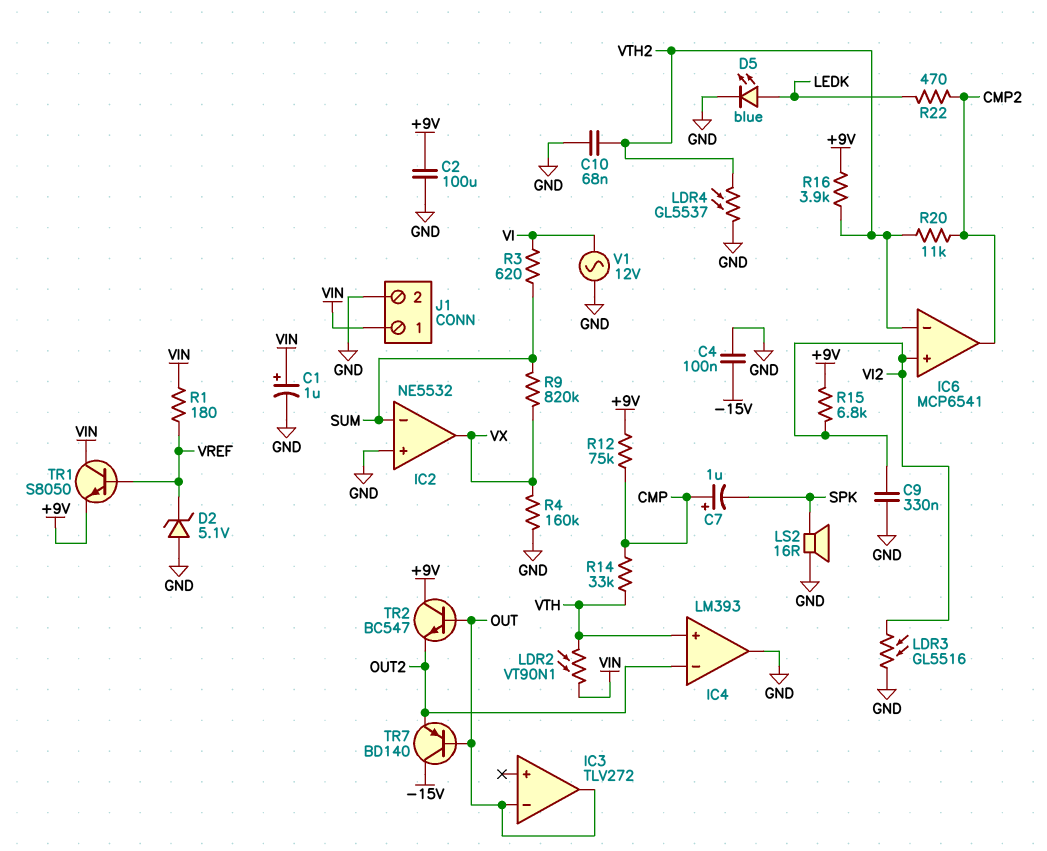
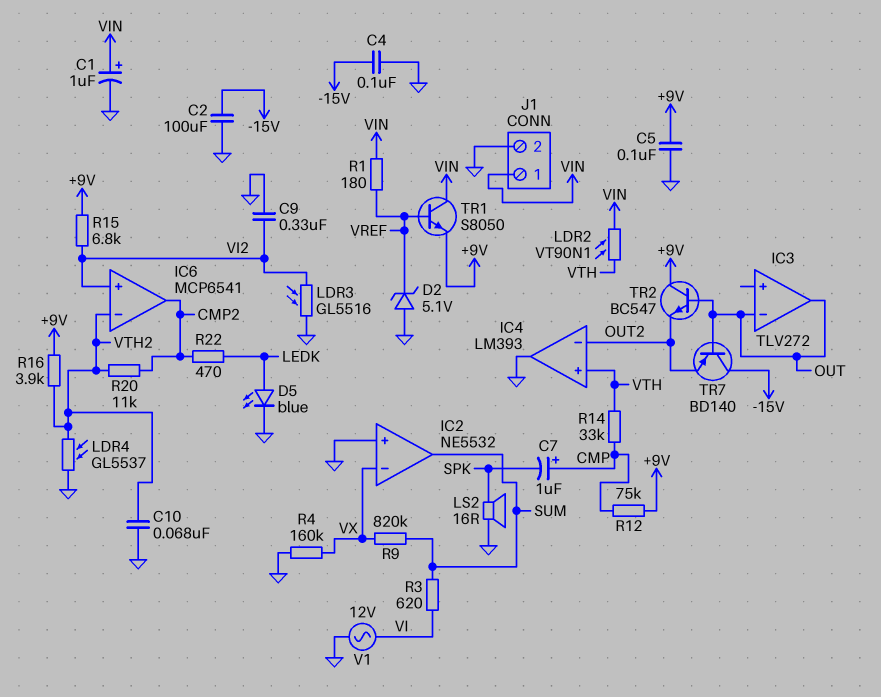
C2: 100uF (+9V, GND) -> 100uF (-15V, GND)
C5: none -> 100nF (+9V, GND)
IC2 pin in-: SUM -> VX
IC2 pin out: VX -> SUM

